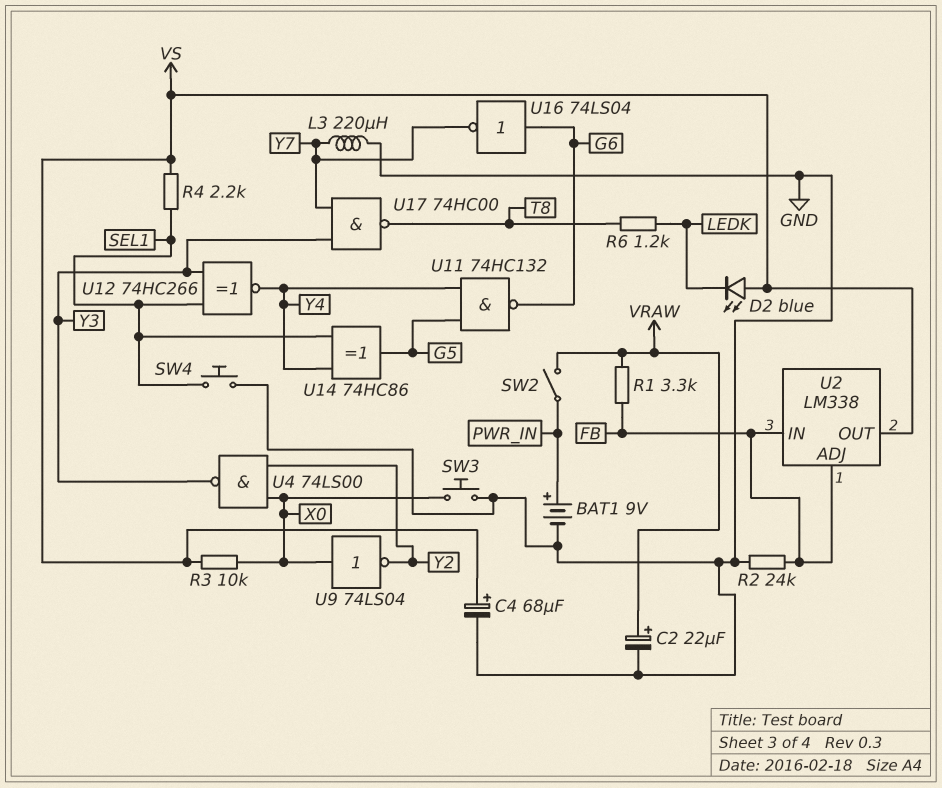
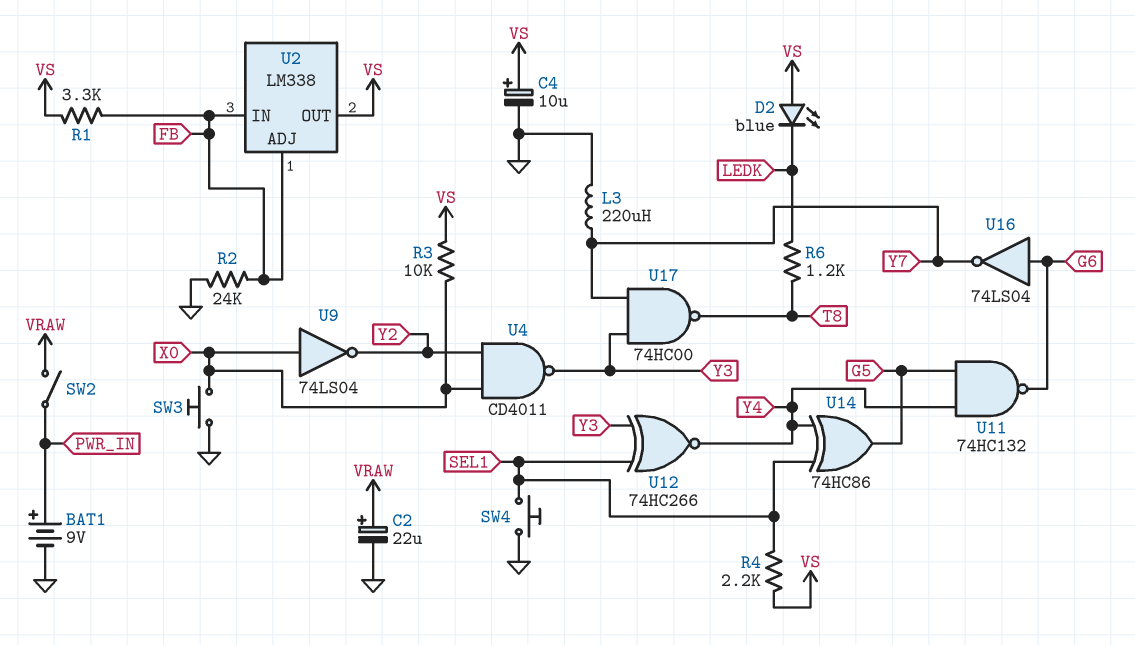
C4: 68uF (plus VS, minus GND) -> 10uF (plus VS, minus GND)
R1: 3.3k (FB, VRAW) -> 3.3k (FB, VS)
U4: NAND 74LS00 (in X0, in Y2, out Y3) -> NAND CD4011 (in X0, in Y2, out Y3)

